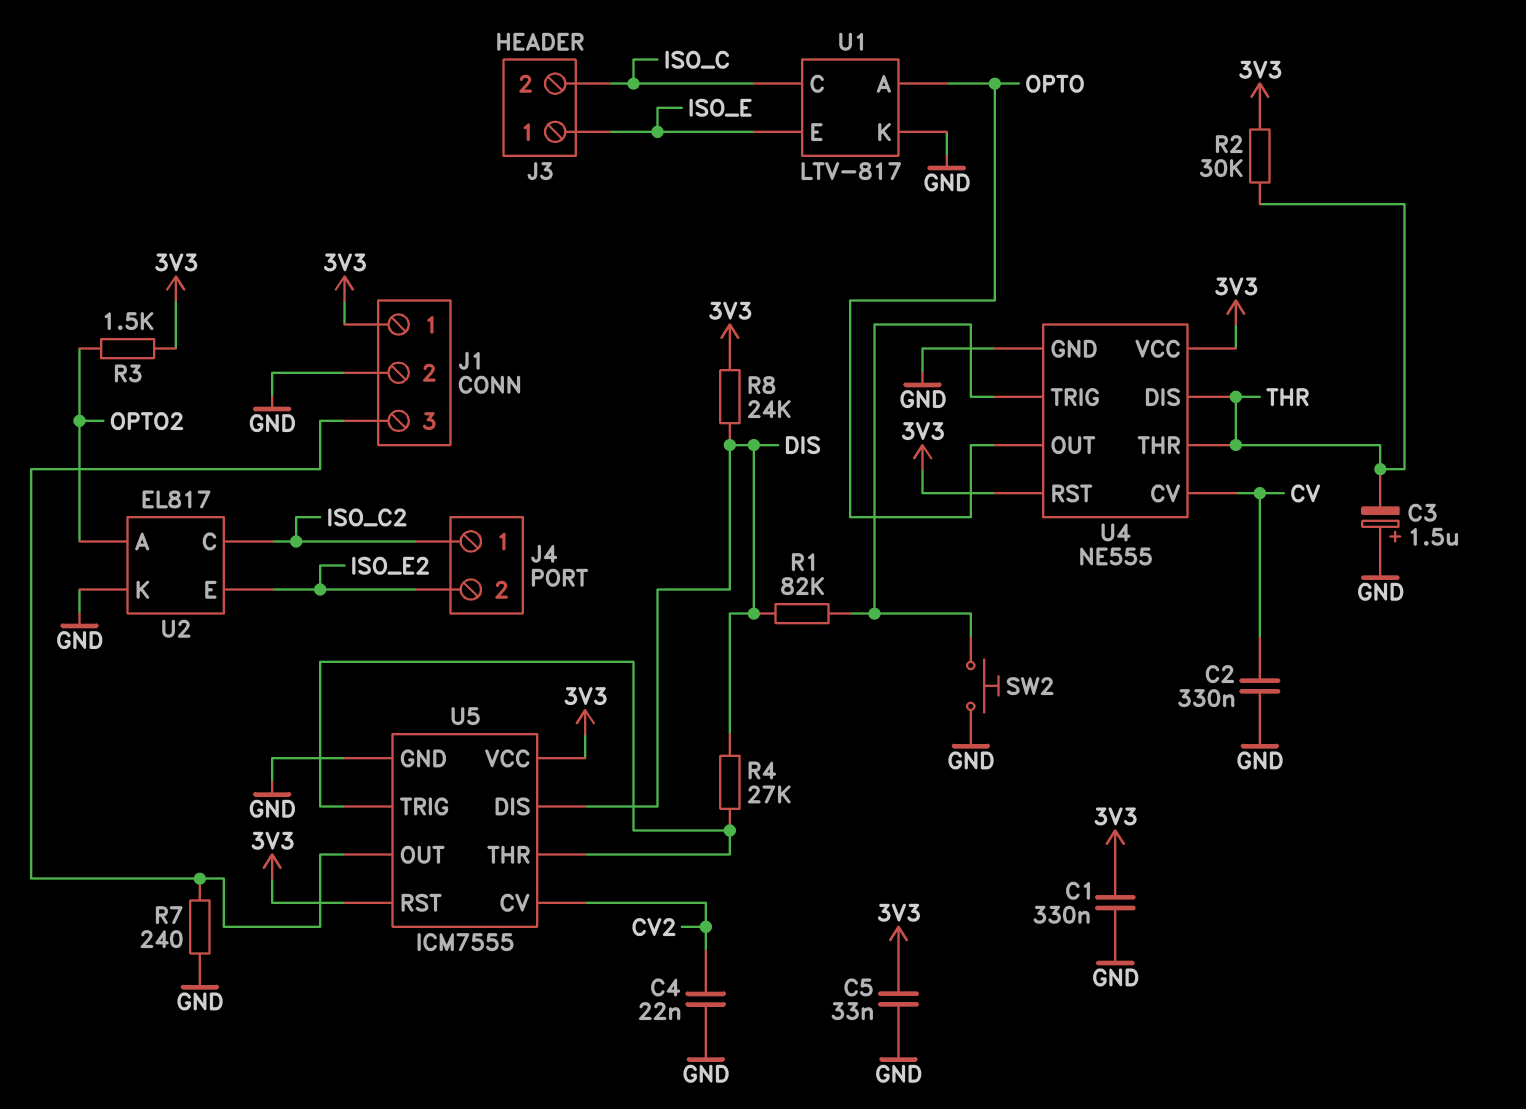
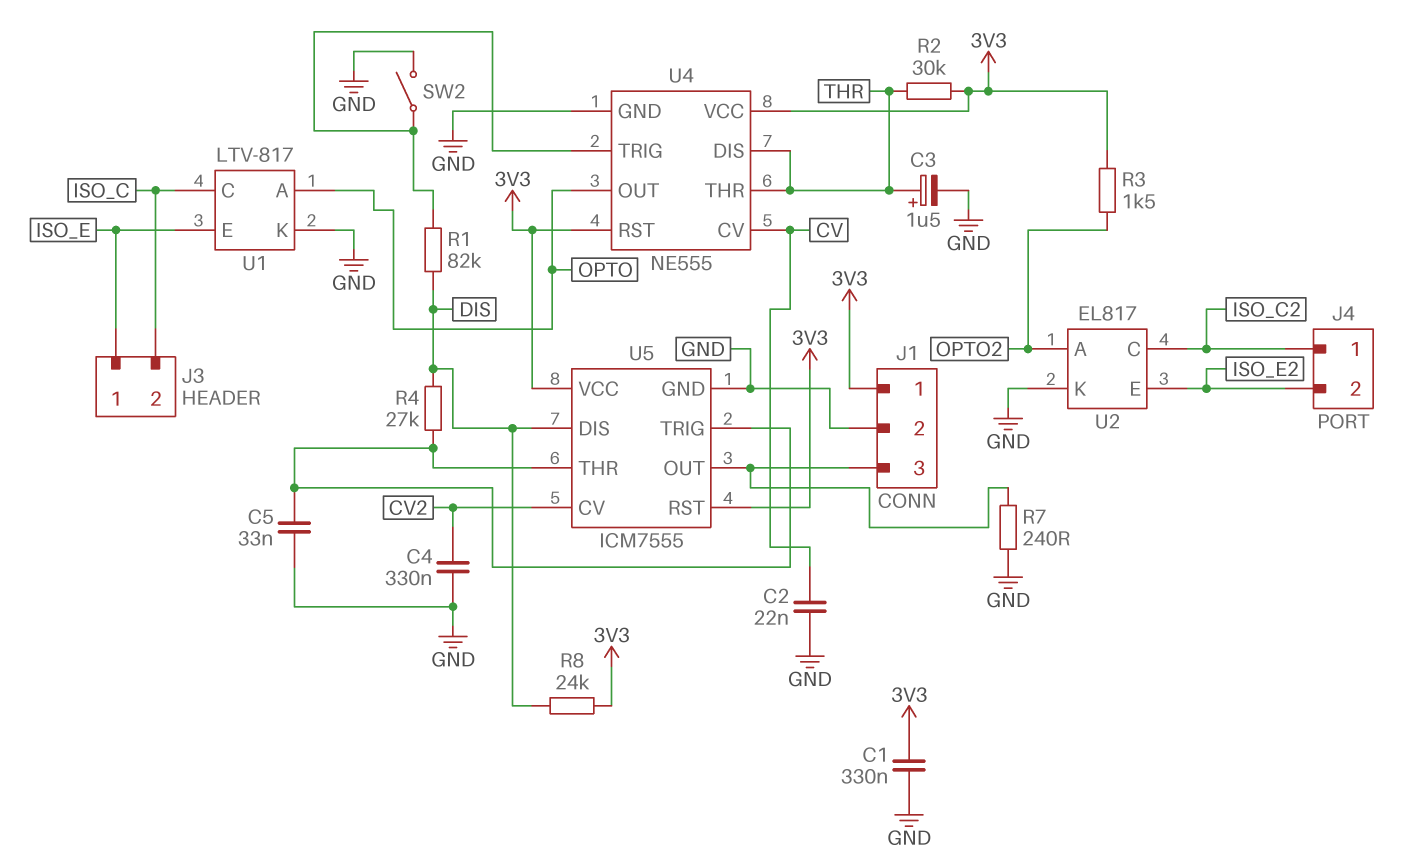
C2: 330nF (CV, GND) -> 22nF (CV, GND)
C3: 1.5uF (plus GND, minus THR) -> 1.5uF (plus THR, minus GND)
C4: 22nF (CV2, GND) -> 330nF (CV2, GND)
C5: 33nF (3V3, GND) -> 33nF (GND, U5/THR)
SW2: button (GND, U4/TRIG) -> switch (GND, U4/TRIG)

